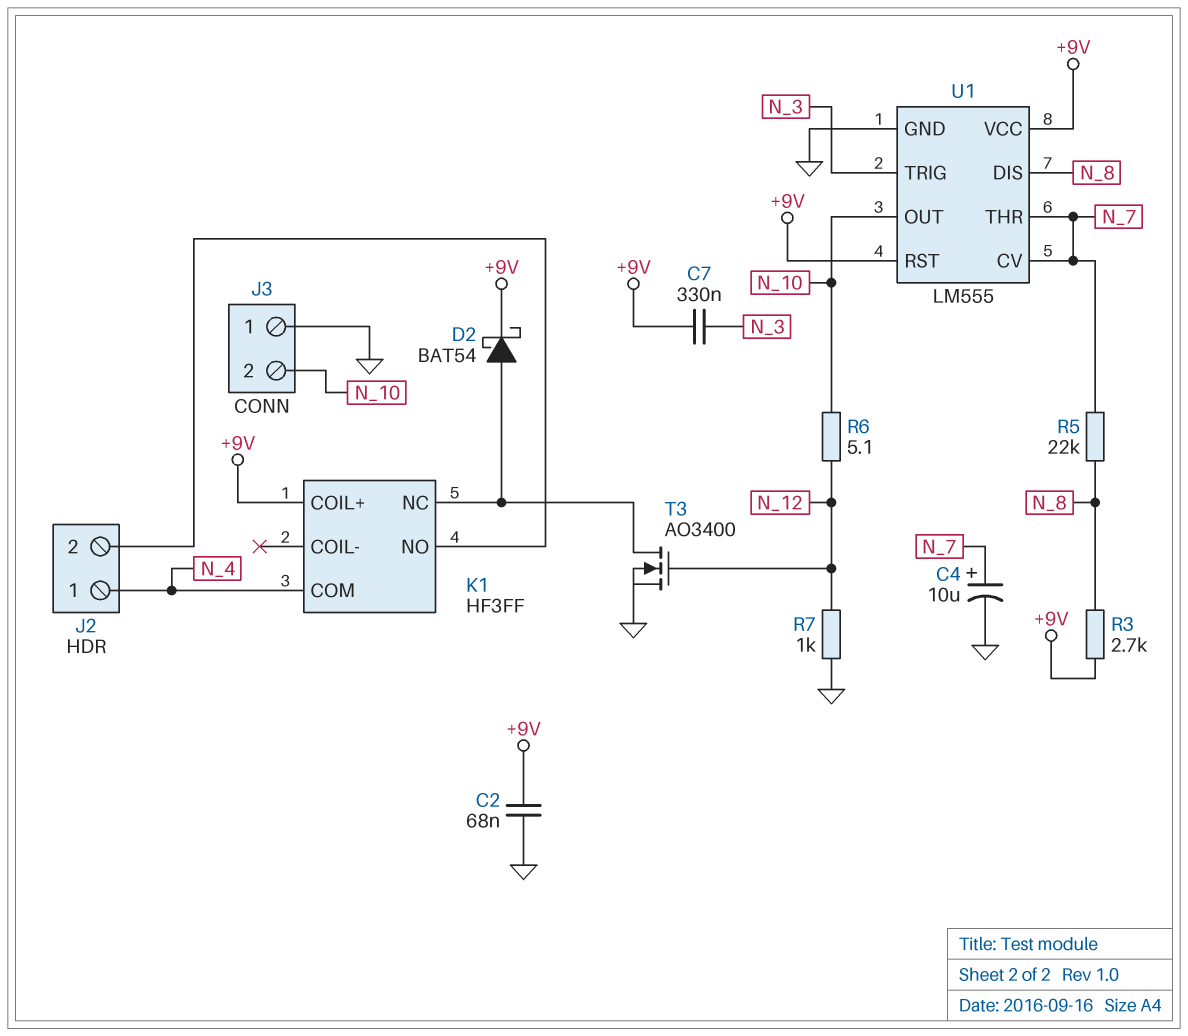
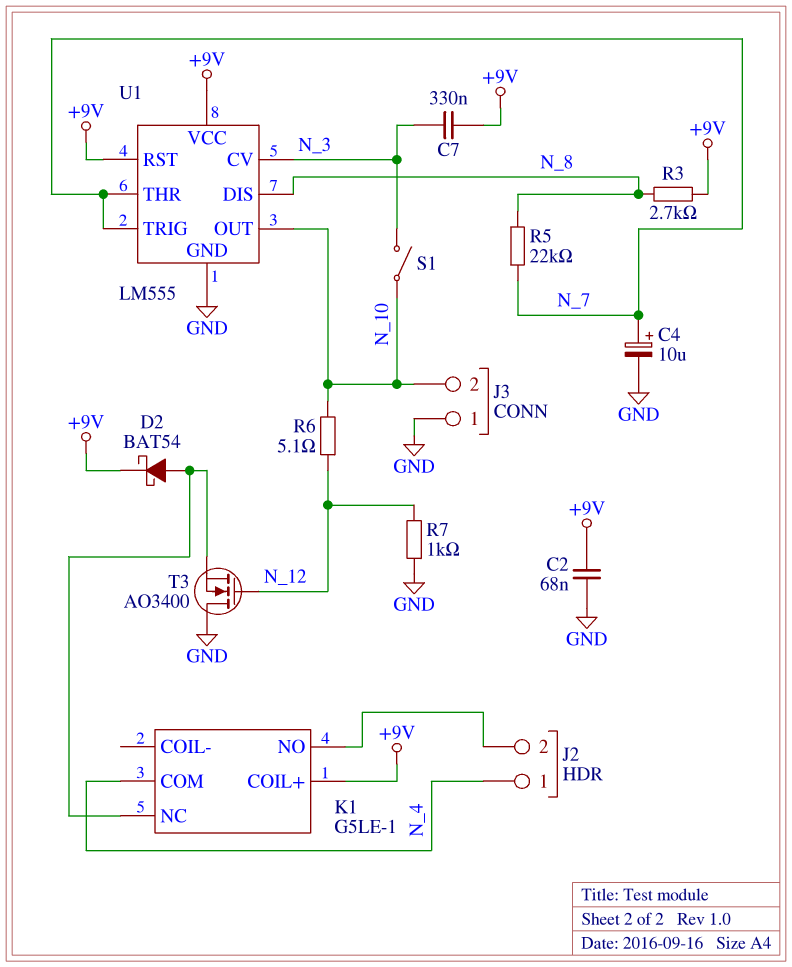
K1: HF3FF -> G5LE-1
S1: none -> switch (N_3, N_10)
T3: NMOS AO3400 (G N_12, D K1/NC, S GND) -> NMOS AO3400 (G N_12, D GND, S K1/NC)
U1 pin CV: N_7 -> N_3
U1 pin TRIG: N_3 -> N_7

